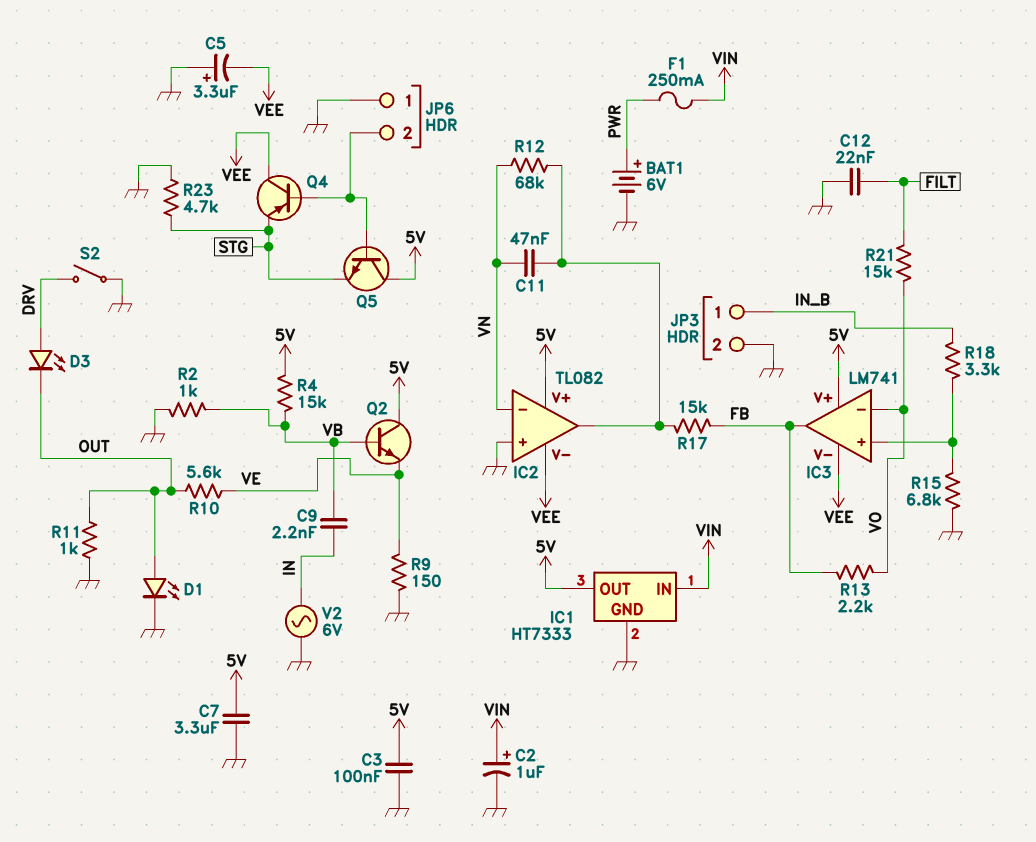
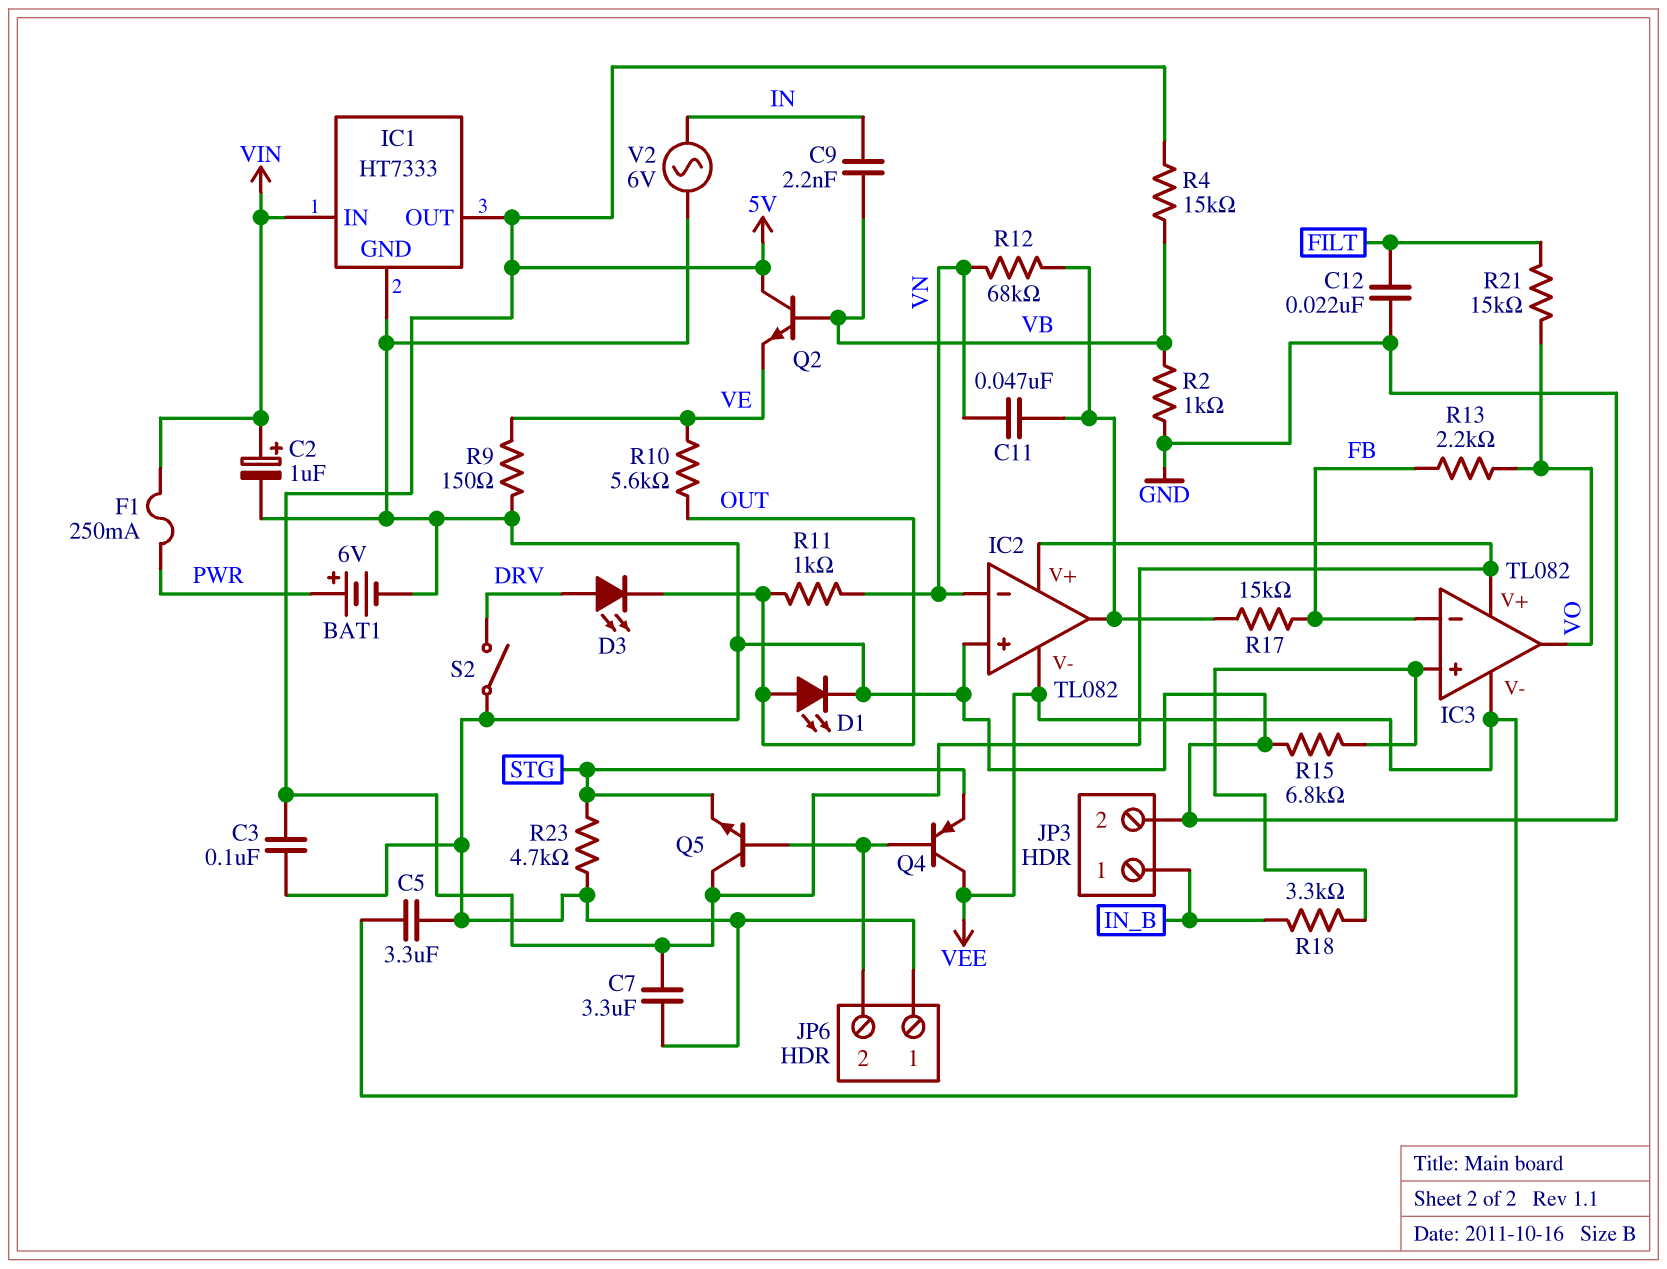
C5: 3.3uF (plus GND, minus VEE) -> 3.3uF (GND, VEE)
IC3: LM741 -> TL082
IC3 pin in-: VO -> FB
IC3 pin out: FB -> VO
R11: 1k (GND, OUT) -> 1k (OUT, VN)

